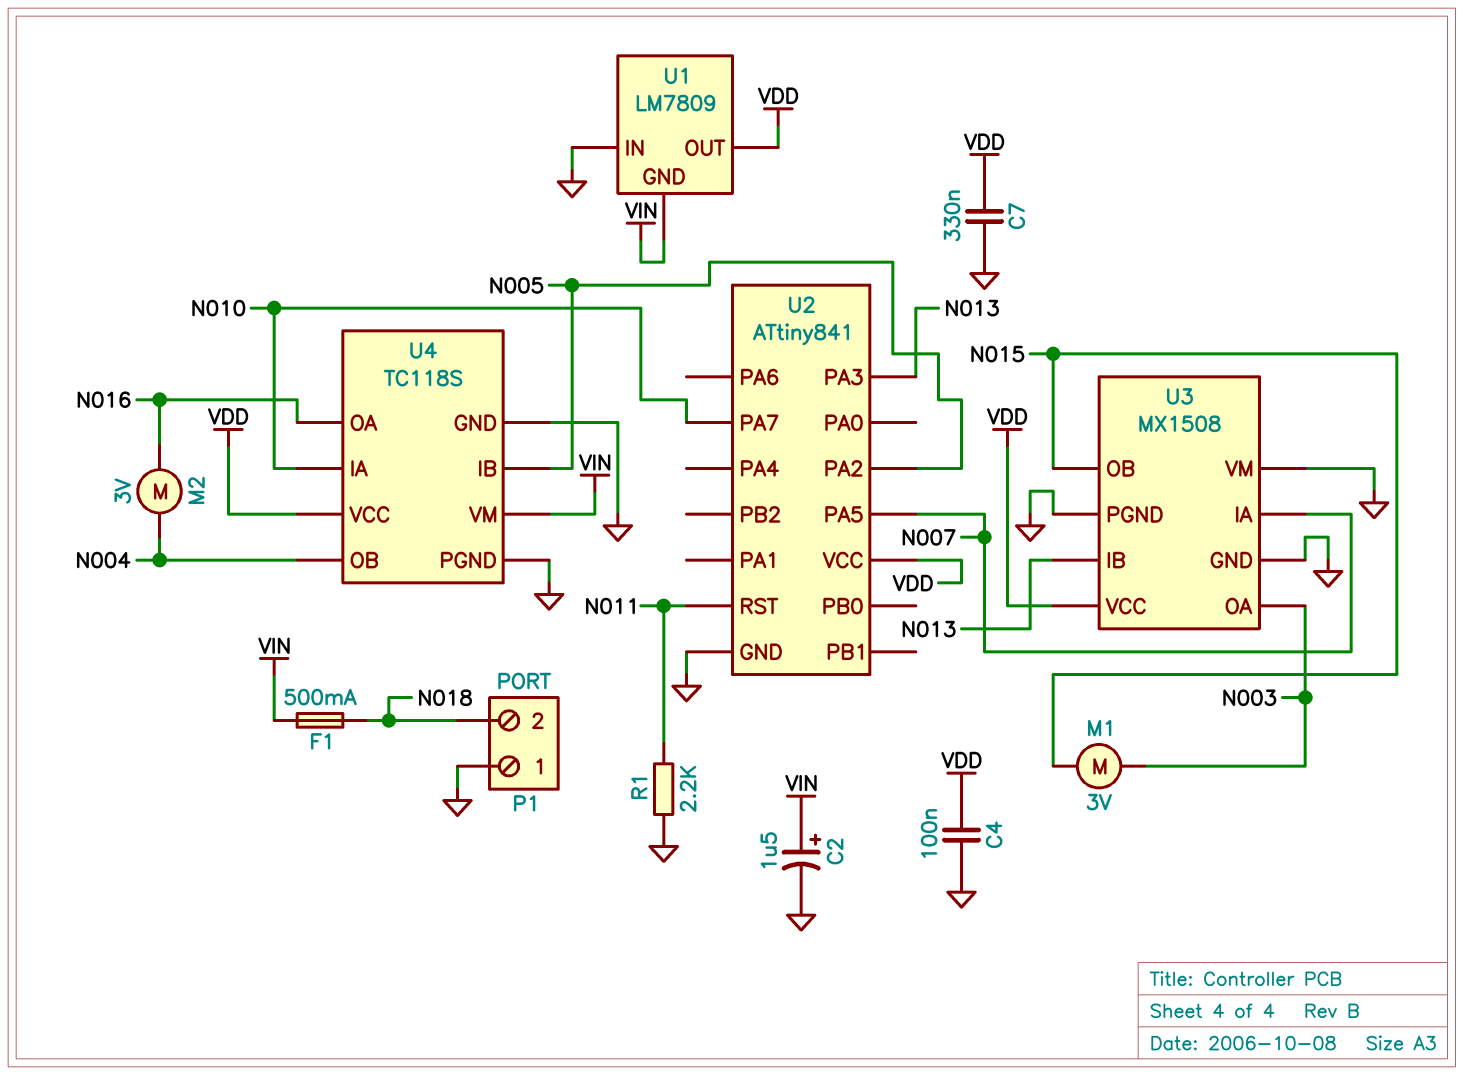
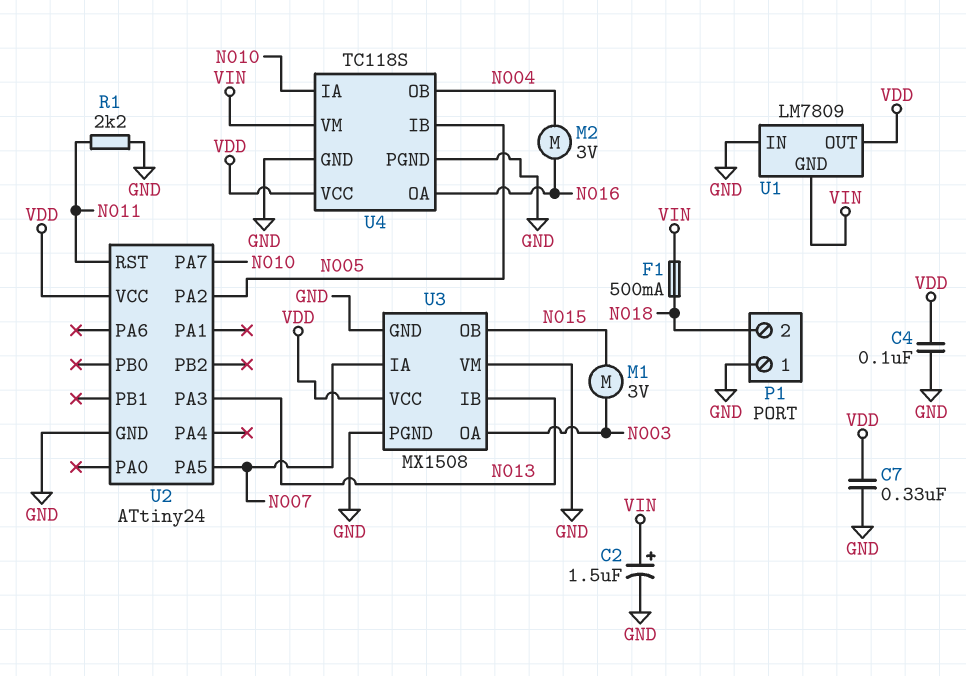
U2: ATtiny841 -> ATtiny24

